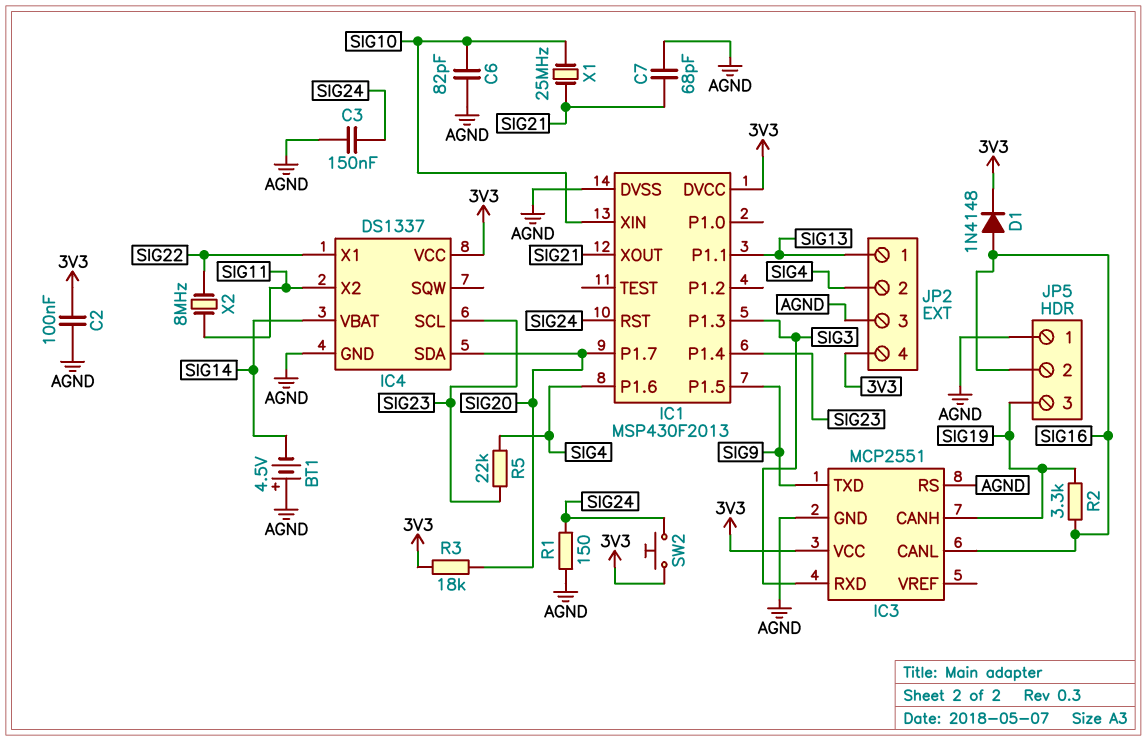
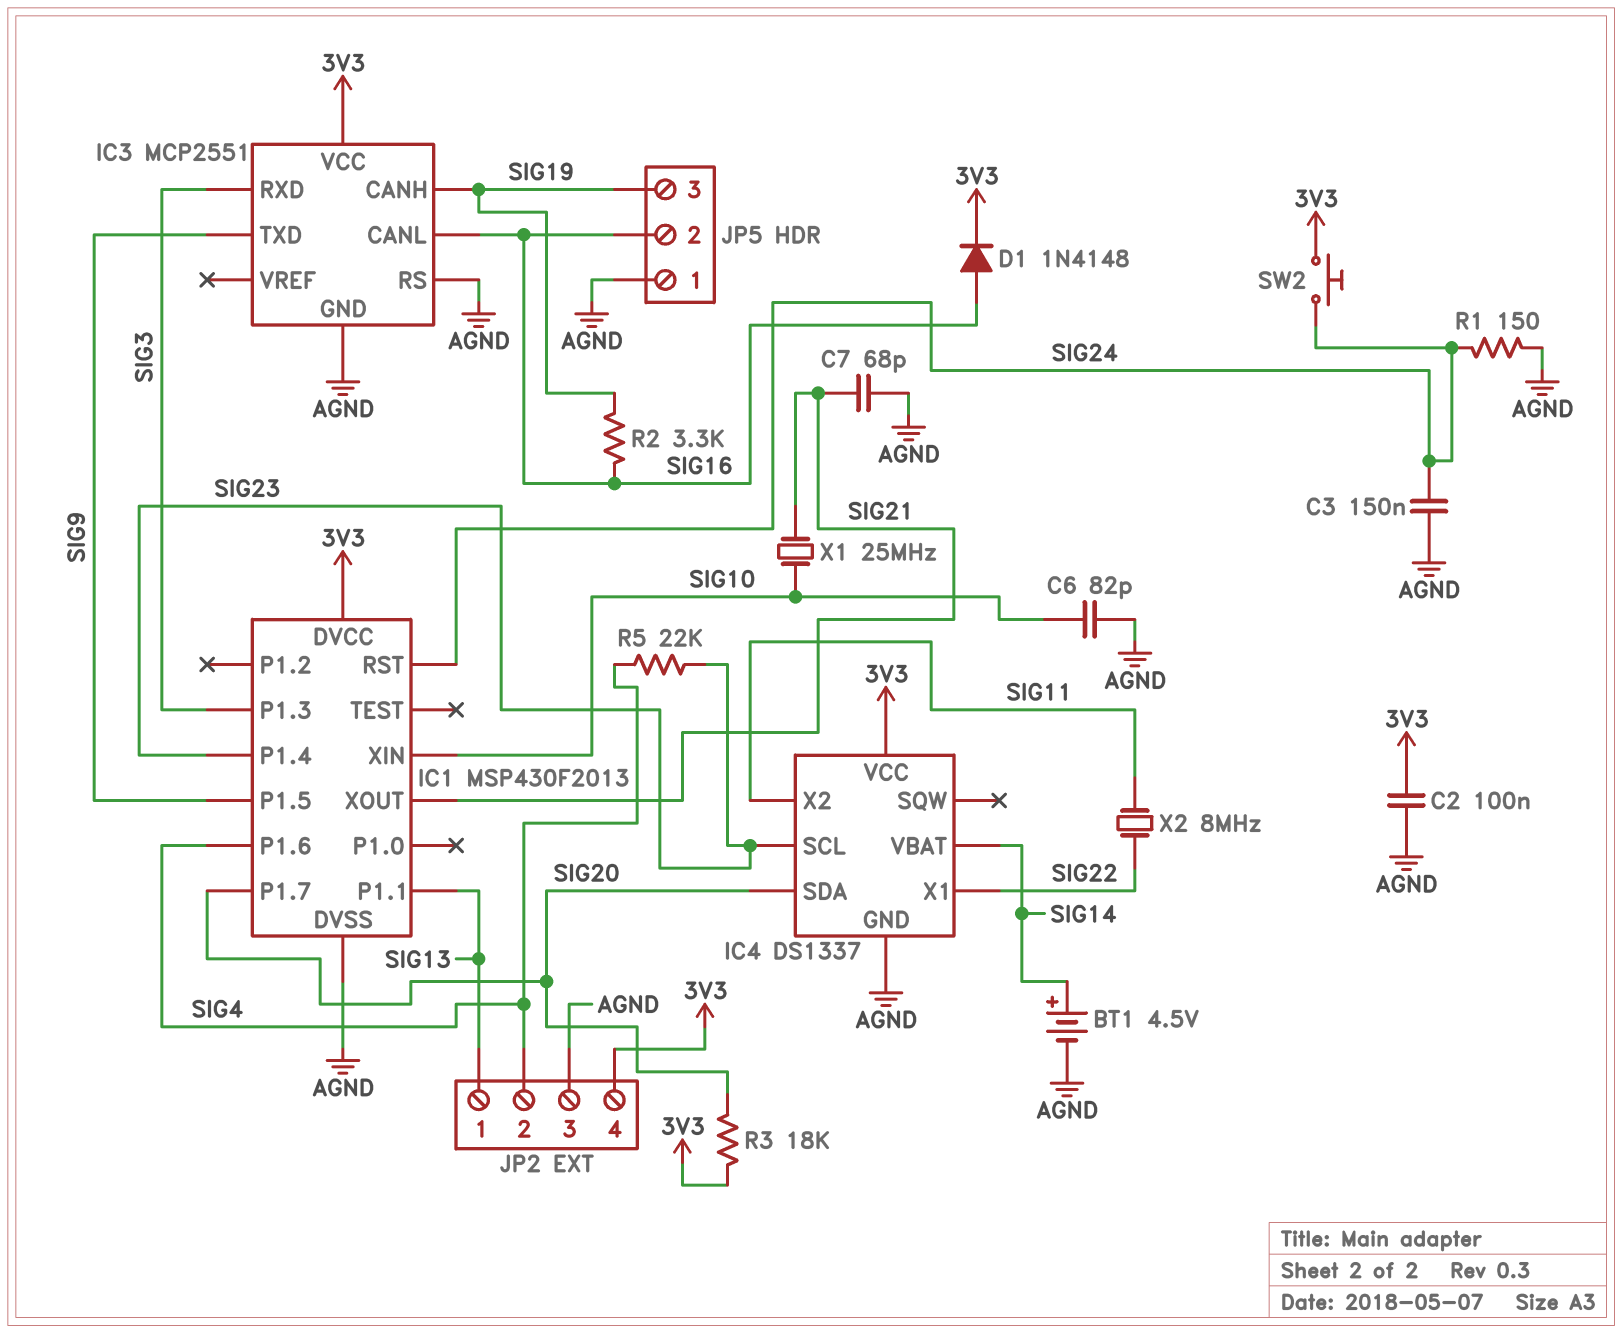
BT1: 4.5V (plus AGND, minus SIG14) -> 4.5V (plus SIG14, minus AGND)

